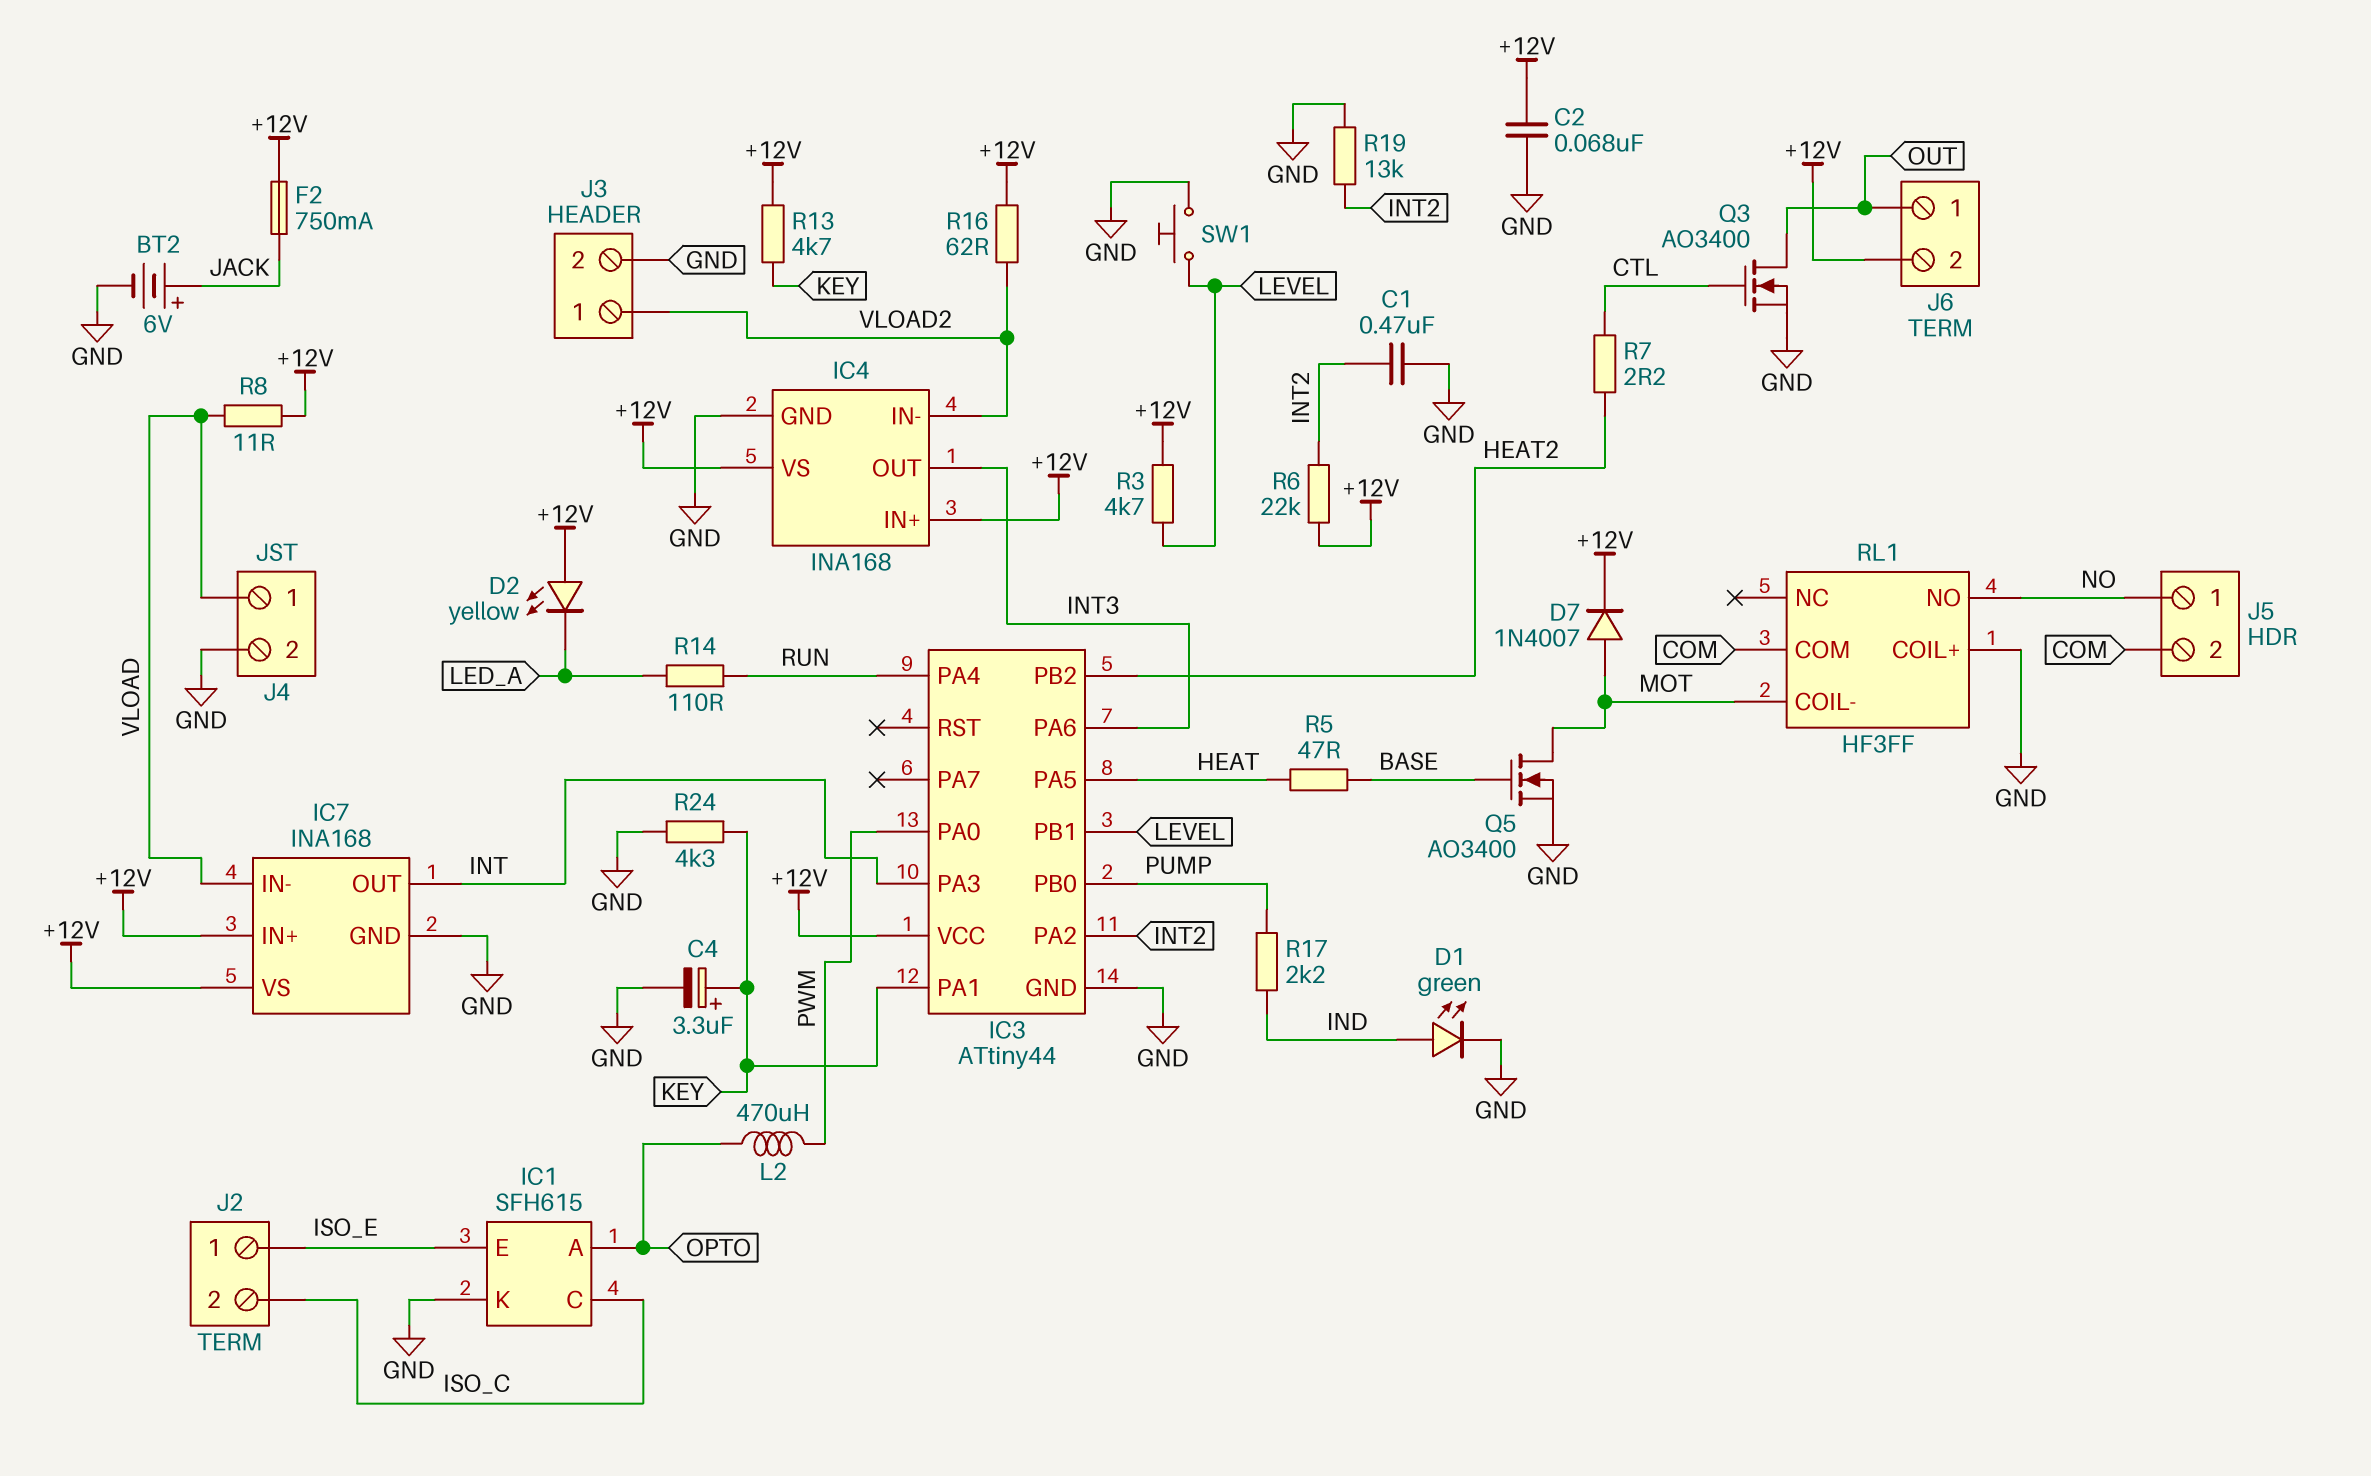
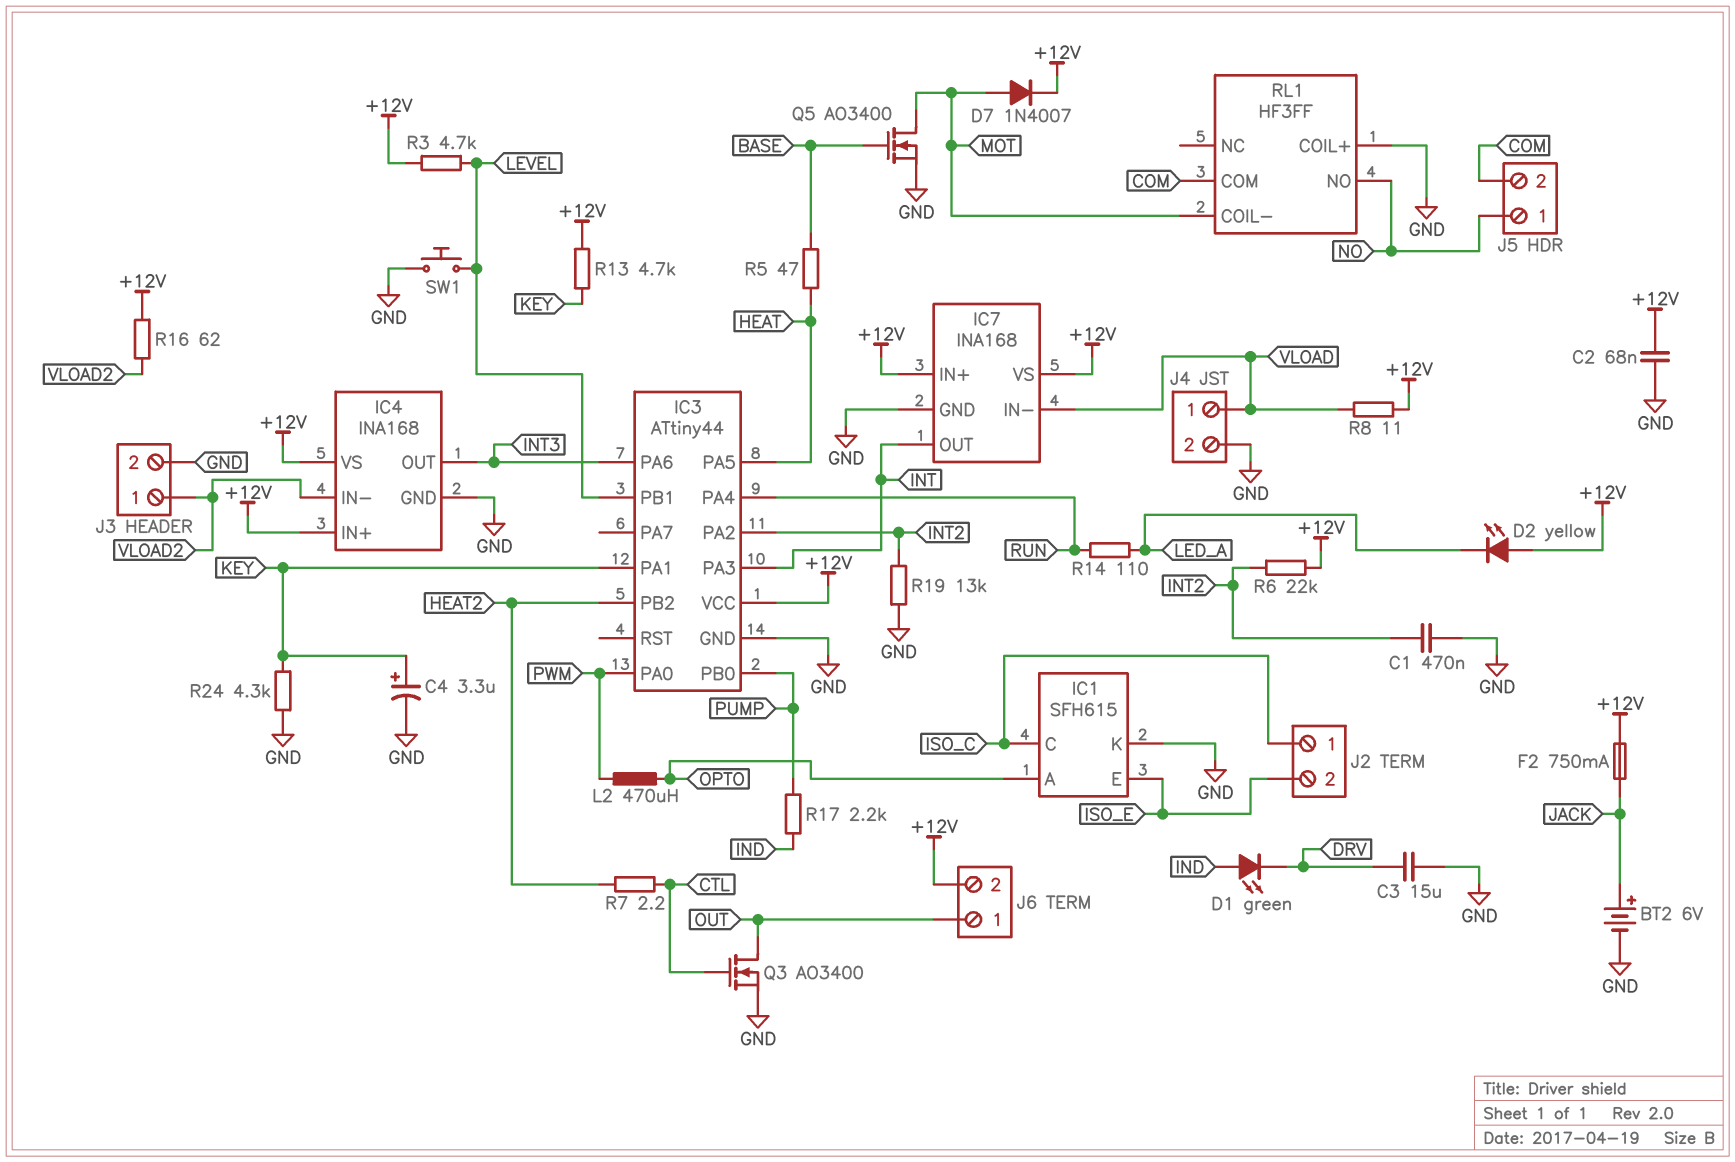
C3: none -> 15uF (DRV, GND)
D1: LED green (A IND, K GND) -> LED green (A IND, K DRV)
J2 pin 1: ISO_E -> ISO_C
J2 pin 2: ISO_C -> ISO_E

